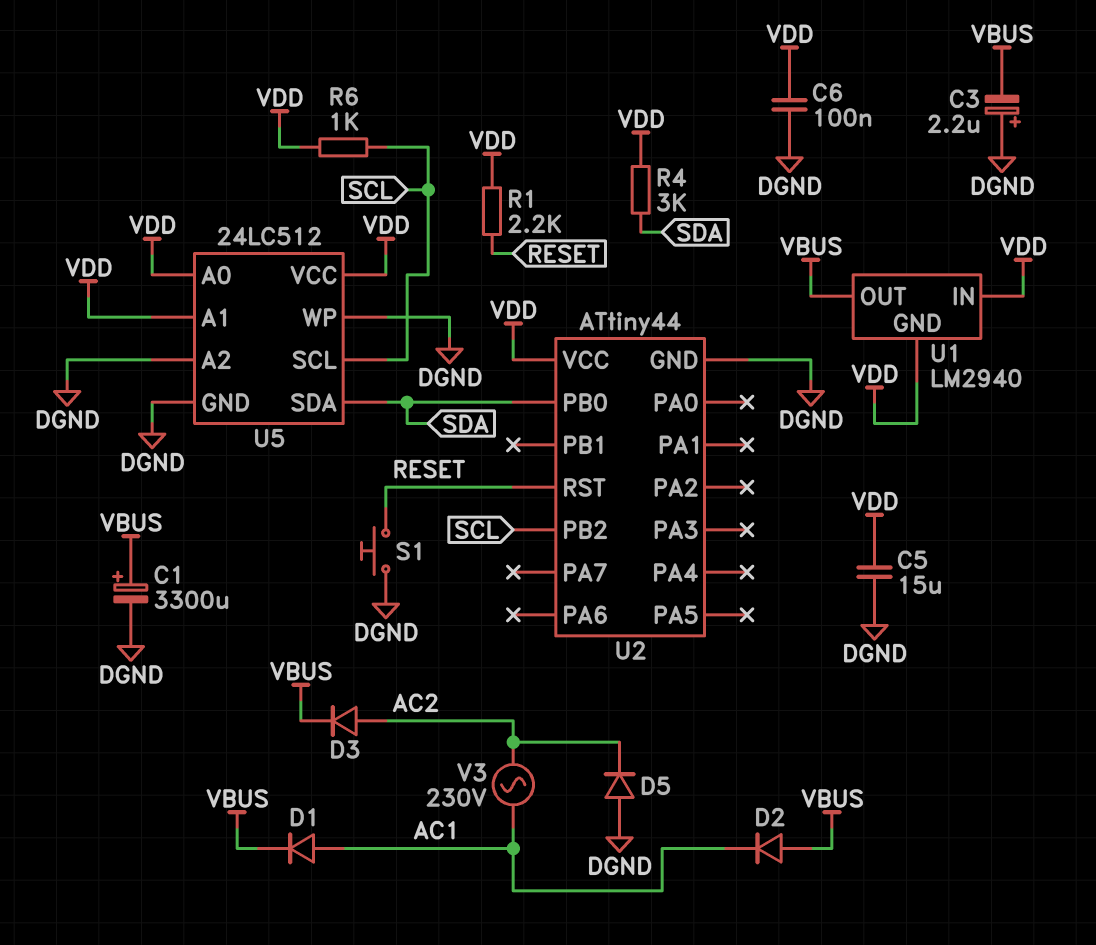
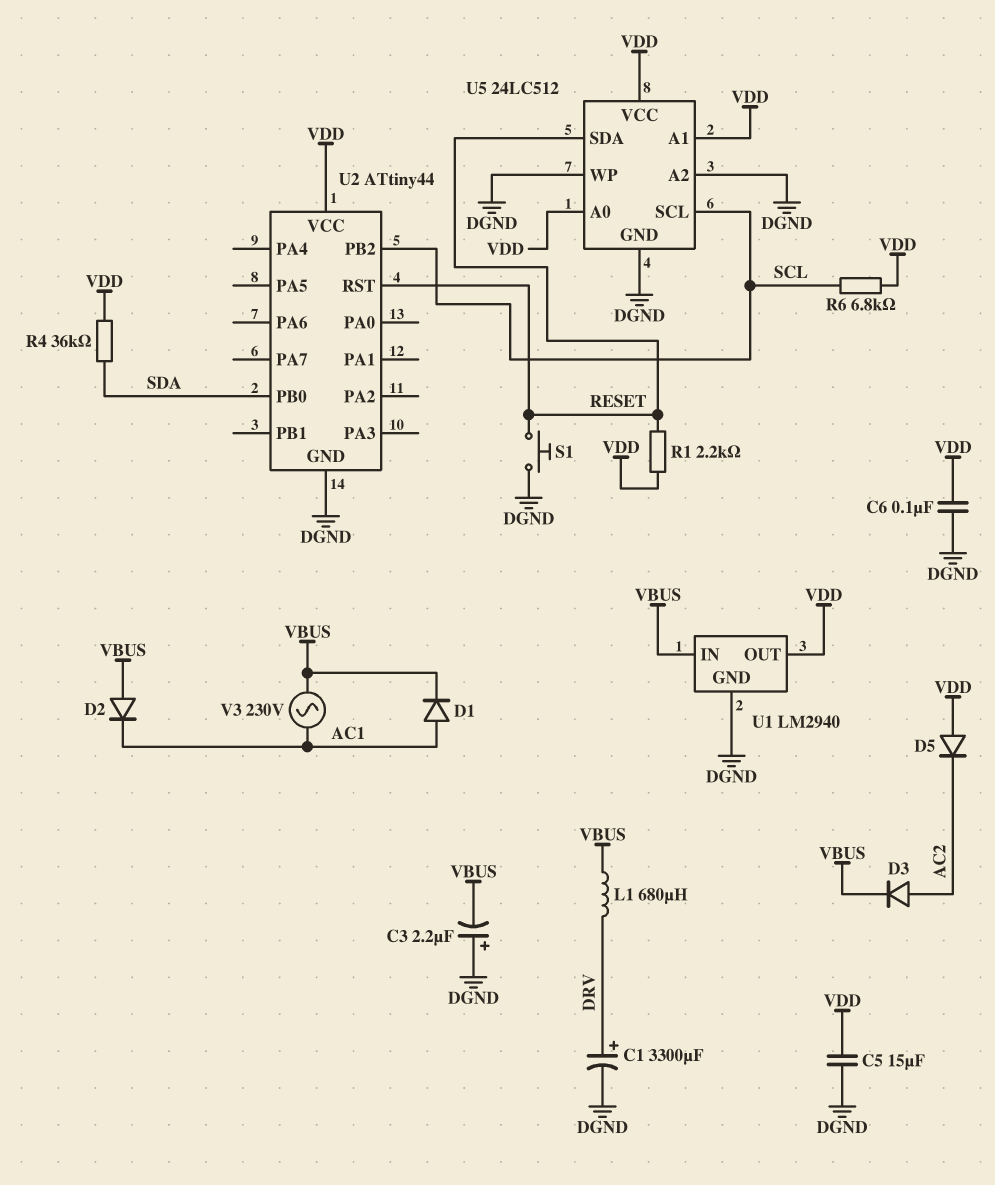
C1: 3300uF (plus VBUS, minus DGND) -> 3300uF (plus DRV, minus DGND)
D5: diode (A DGND, K AC2) -> diode (A VDD, K AC2)
L1: none -> 680uH (DRV, VBUS)
R4: 3k (SDA, VDD) -> 36k (SDA, VDD)
R6: 1k (SCL, VDD) -> 6.8k (SCL, VDD)
U1 pin GND: VDD -> DGND
U1 pin IN: VDD -> VBUS
U1 pin OUT: VBUS -> VDD
U5 pin SDA: SDA -> RESET
V3: AC 230V (AC1, AC2) -> AC 230V (AC1, VBUS)

